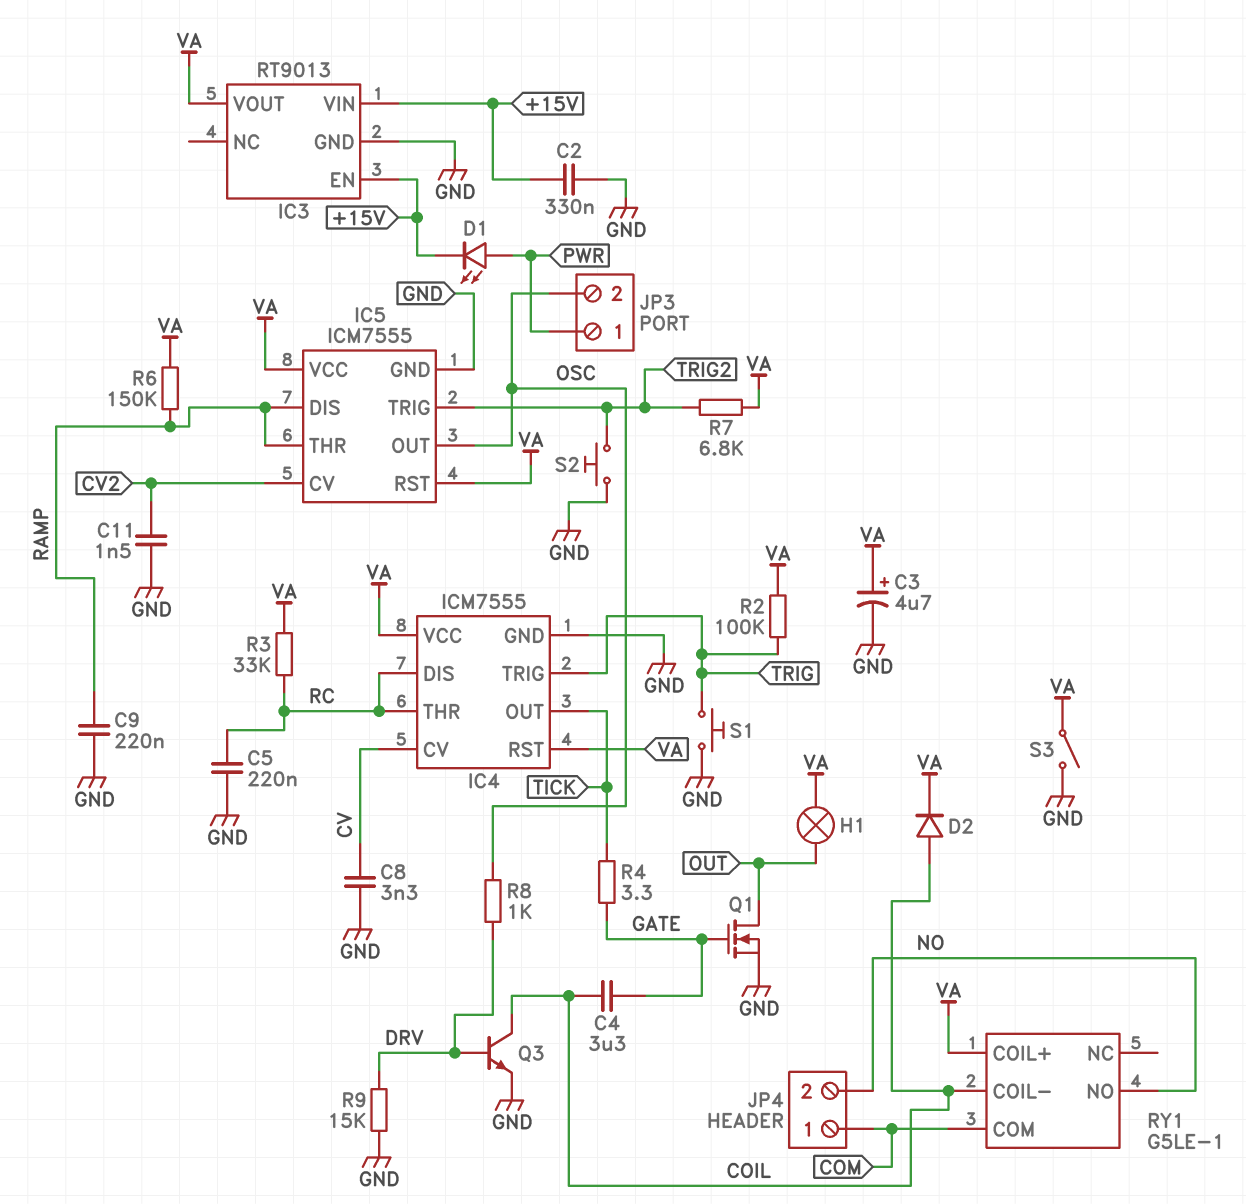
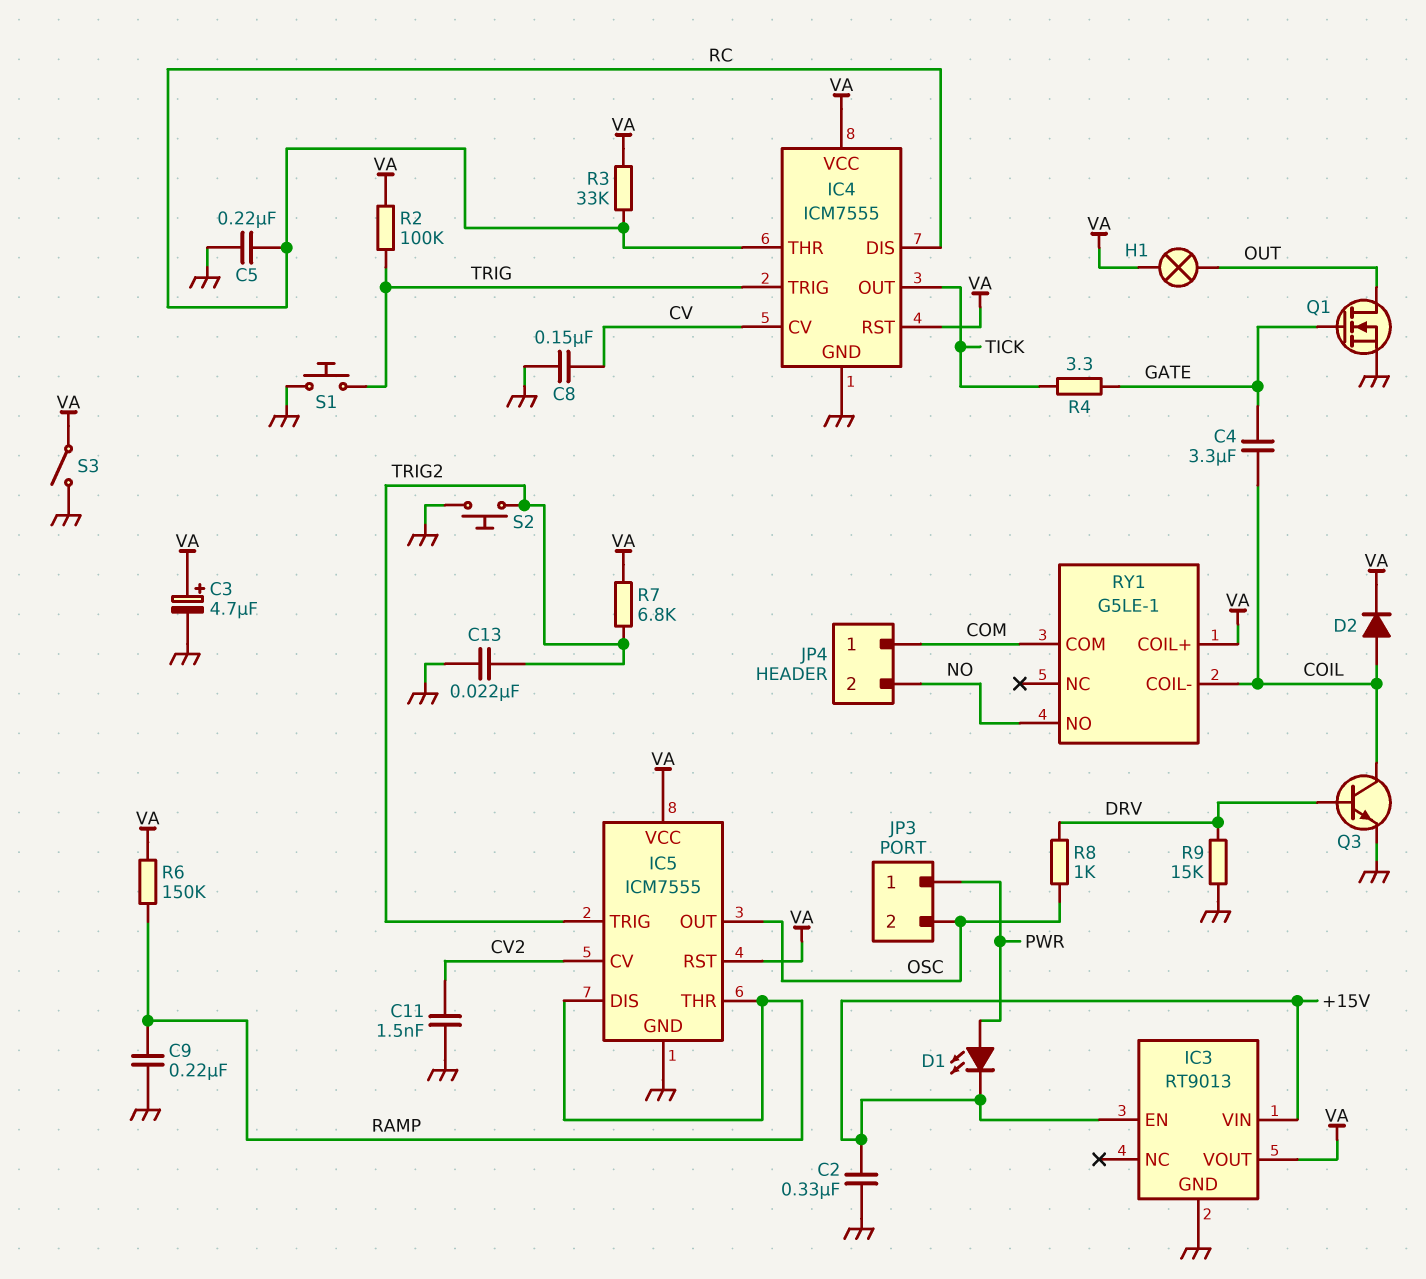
C8: 3.3nF (CV, GND) -> 150nF (CV, GND)
C13: none -> 22nF (GND, TRIG2)

